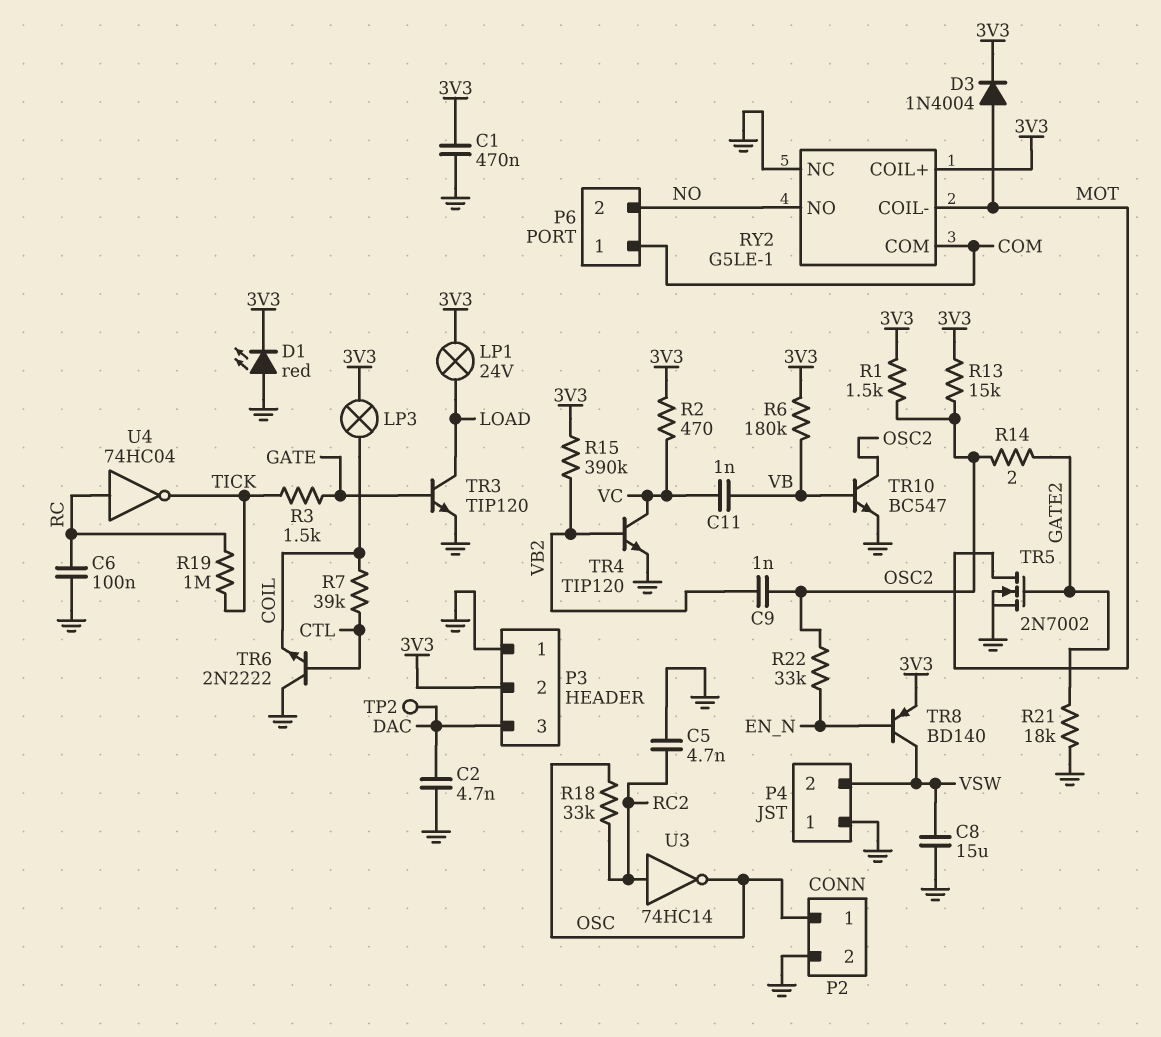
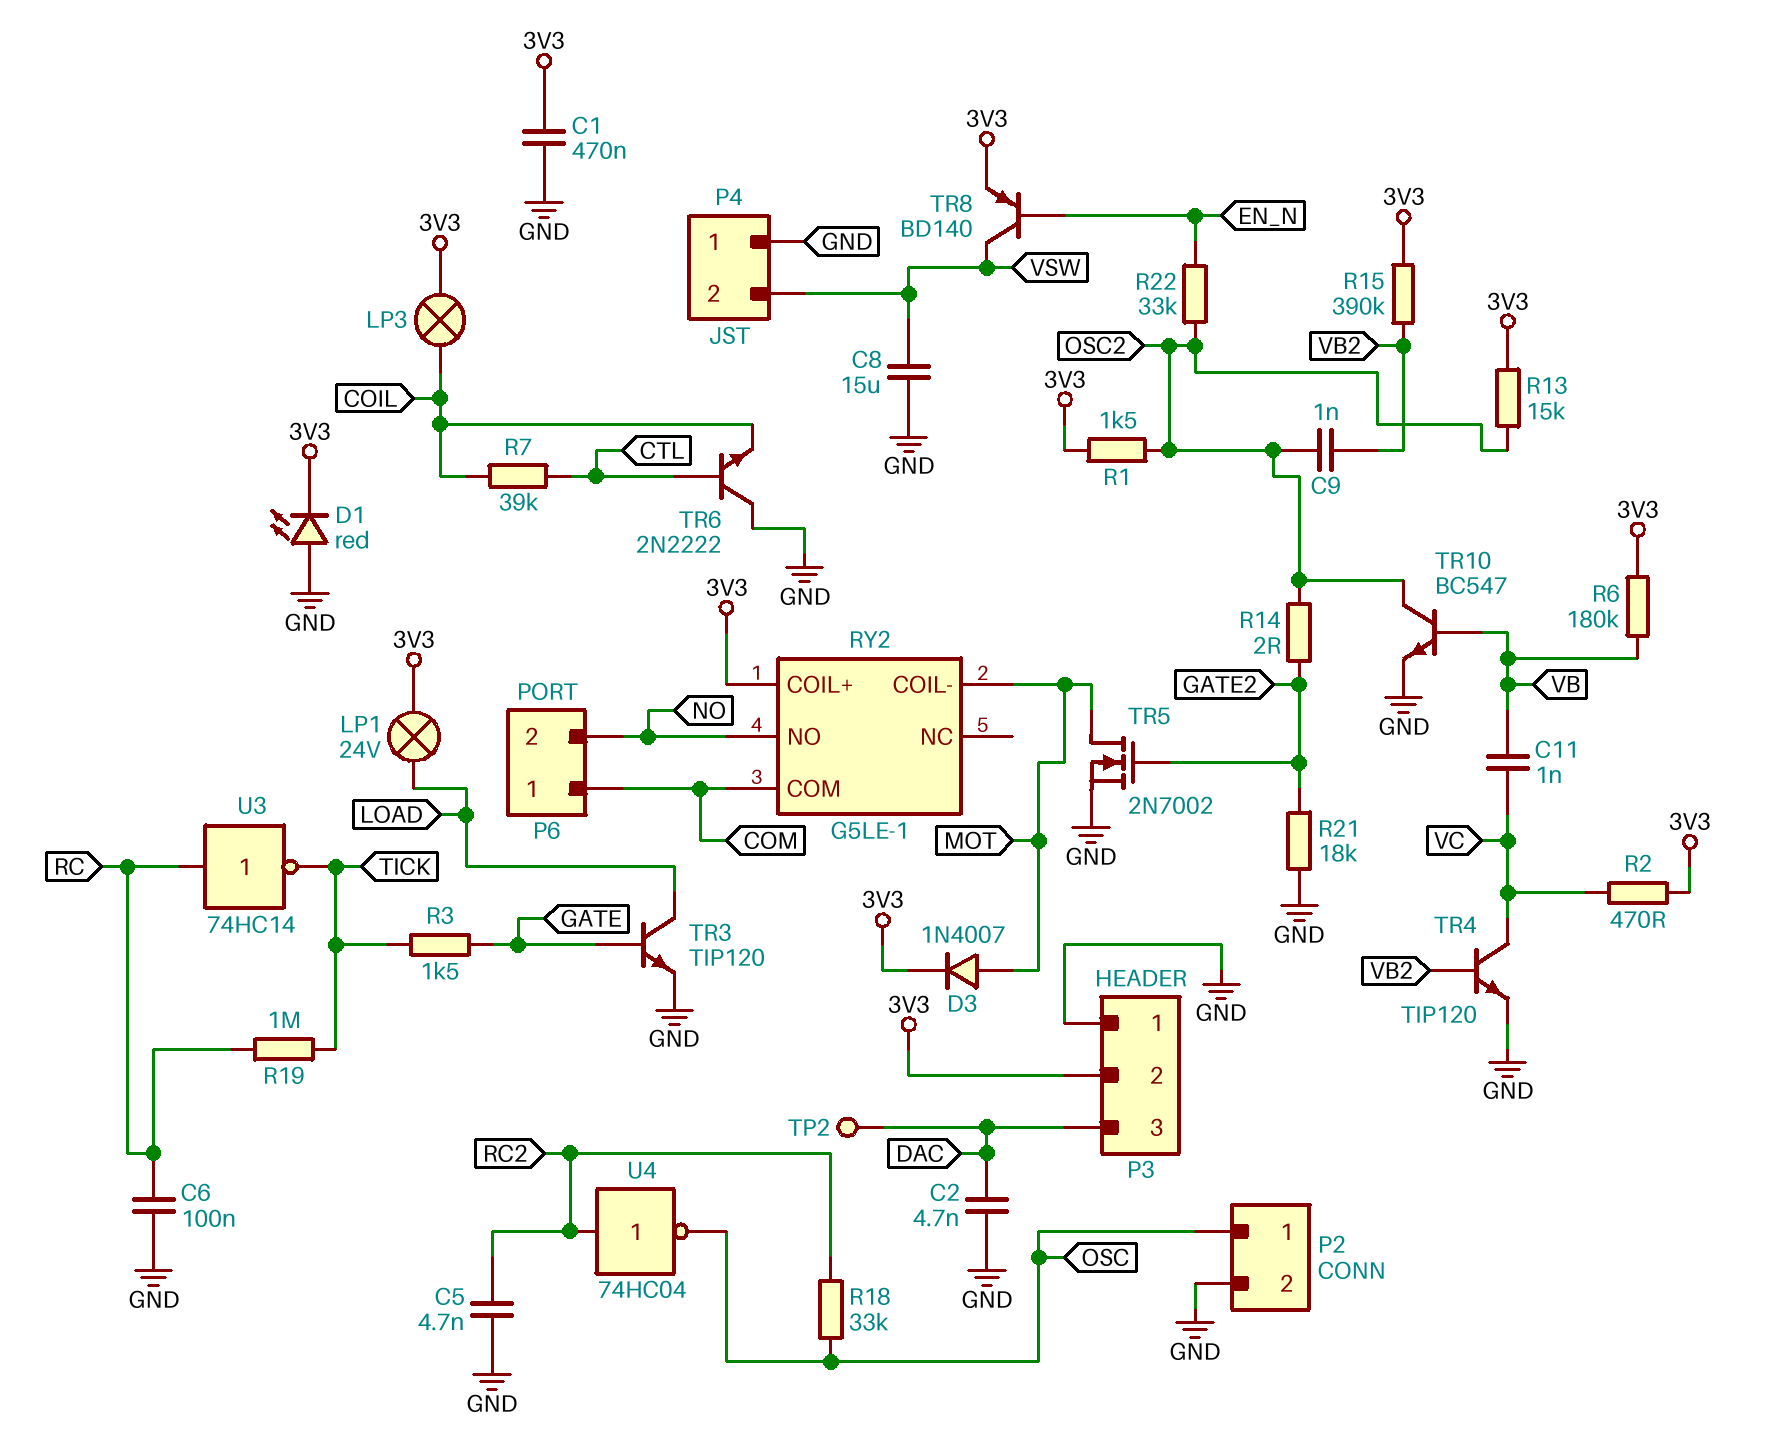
D3: diode 1N4004 (A MOT, K 3V3) -> diode 1N4007 (A MOT, K 3V3)
RY2 pin NC: GND -> none
U3: NOT 74HC14 (in RC2, out OSC) -> NOT 74HC14 (in RC, out TICK)
U4: NOT 74HC04 (in RC, out TICK) -> NOT 74HC04 (in RC2, out OSC)

